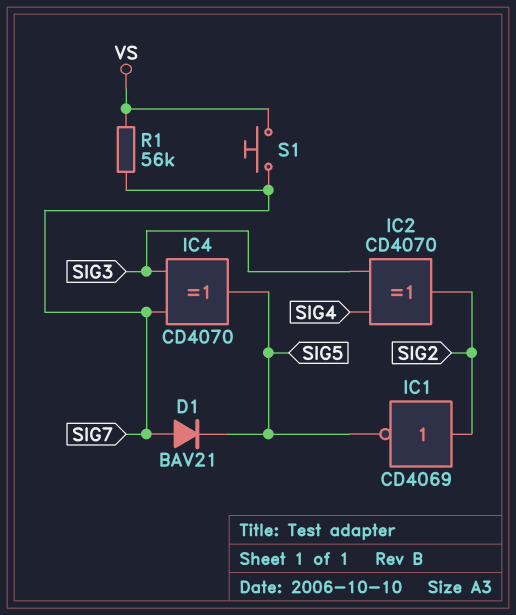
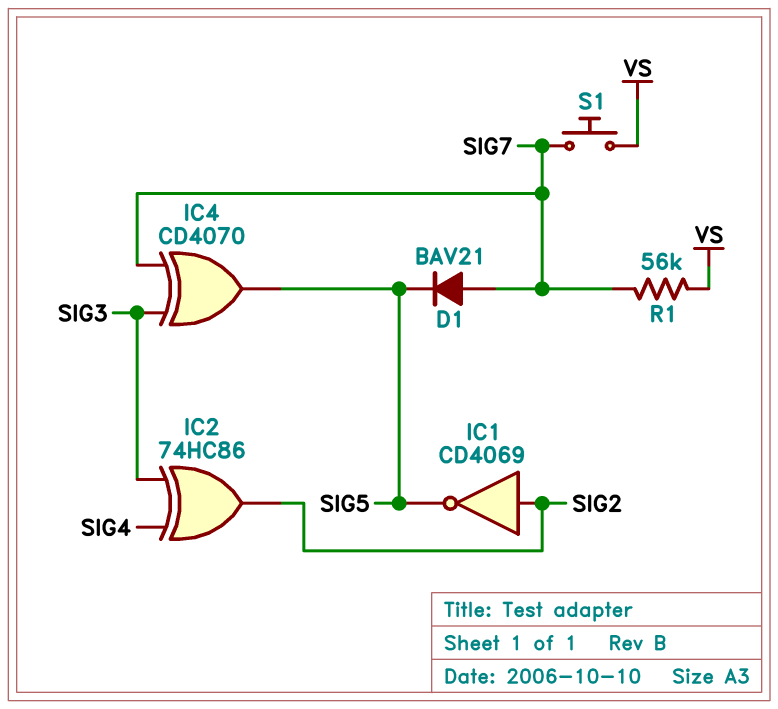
IC2: XOR CD4070 (in SIG3, in SIG4, out SIG2) -> XOR 74HC86 (in SIG3, in SIG4, out SIG2)

